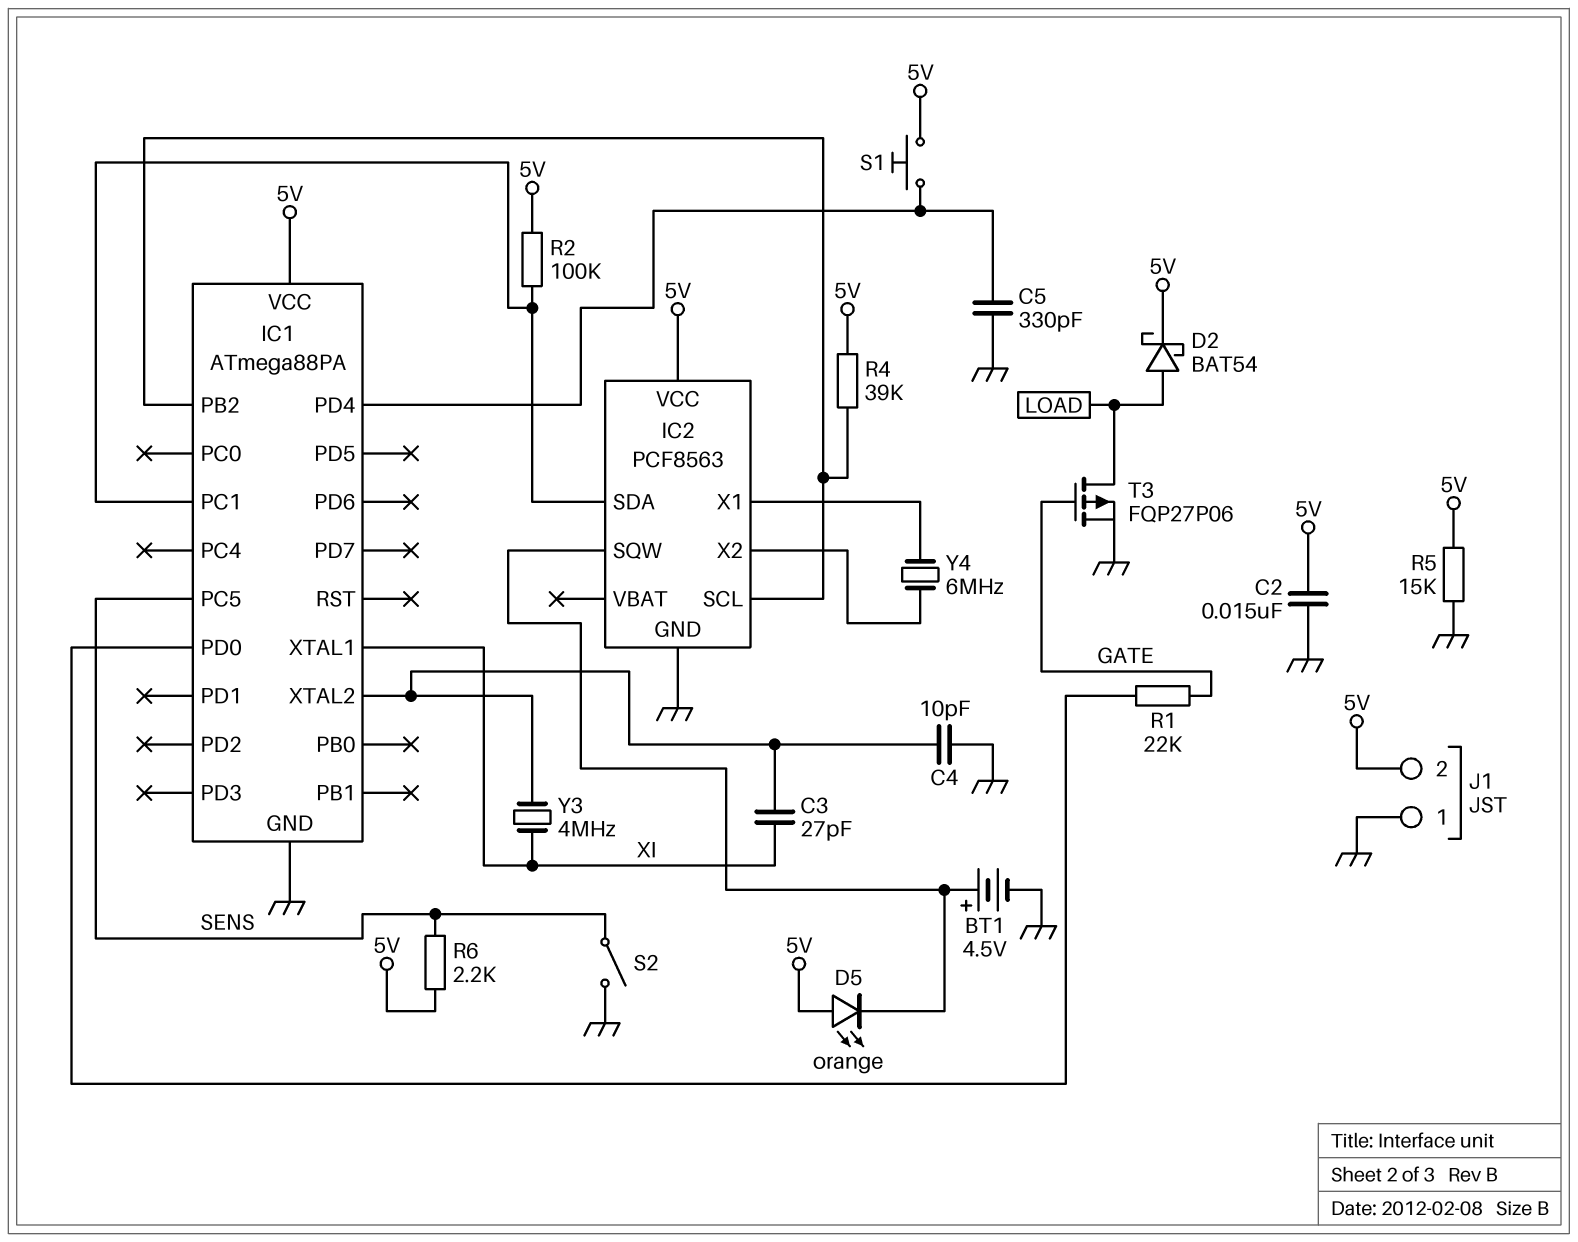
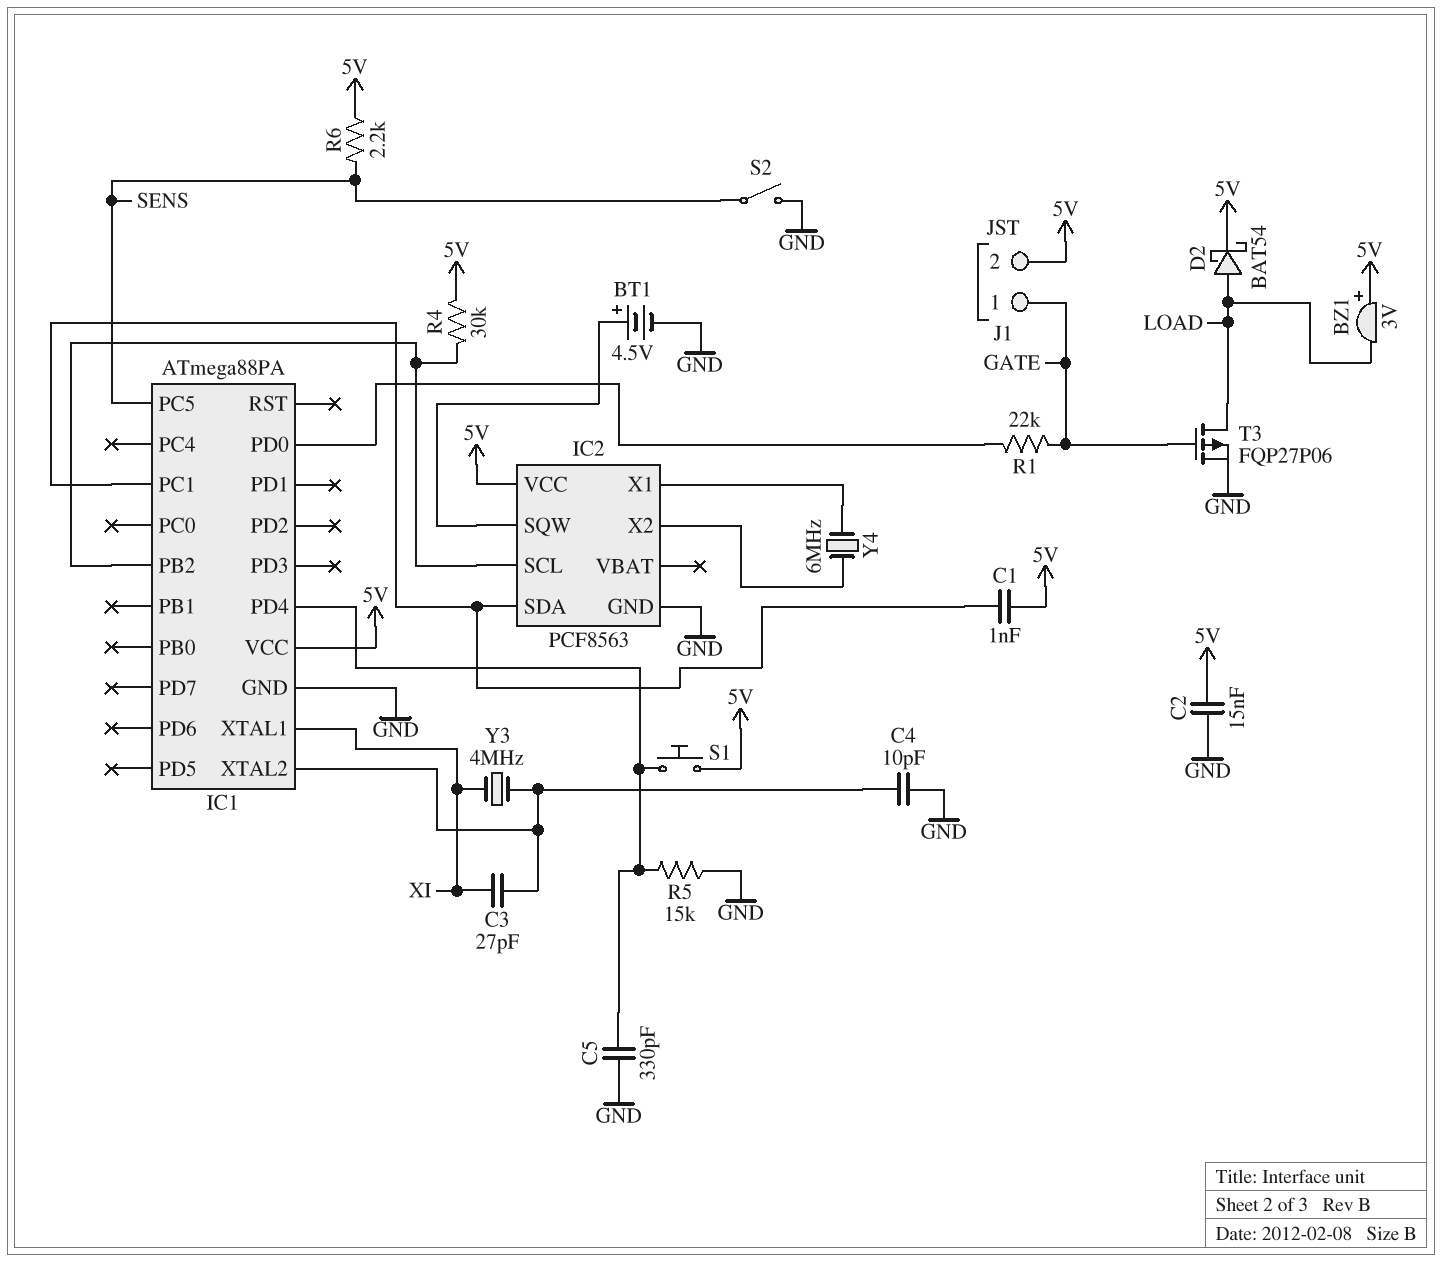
BZ1: none -> buzzer 3V (plus 5V, minus LOAD)
C1: none -> 1nF (5V, IC1/PC1)
D5: LED orange (A 5V, K IC2/SQW) -> none
J1 pin 1: GND -> GATE
R2: 100k (5V, IC1/PC1) -> none
R4: 39k (5V, IC1/PB2) -> 30k (5V, IC1/PB2)
R5: 15k (5V, GND) -> 15k (GND, IC1/PD4)

